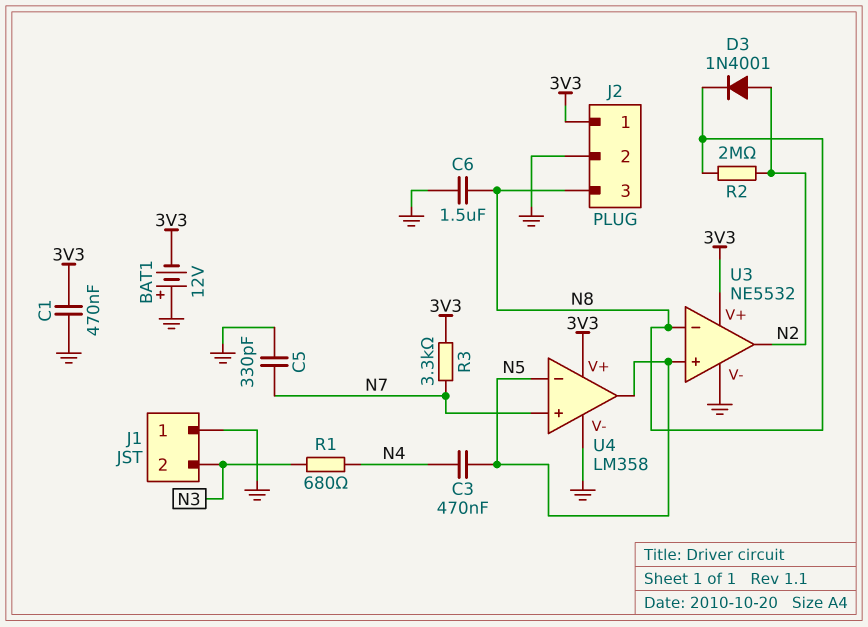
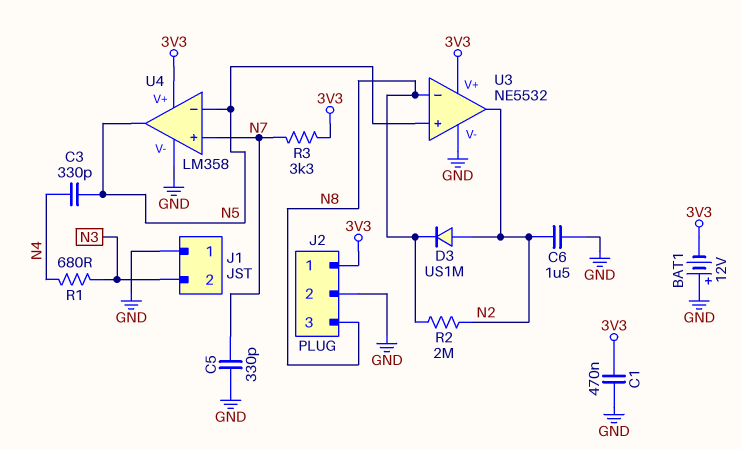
C3: 470nF (N4, N5) -> 330pF (N4, N5)
C6: 1.5uF (GND, N8) -> 1.5uF (GND, N2)
D3: diode 1N4001 (A N2, K N8) -> diode US1M (A N2, K N8)

